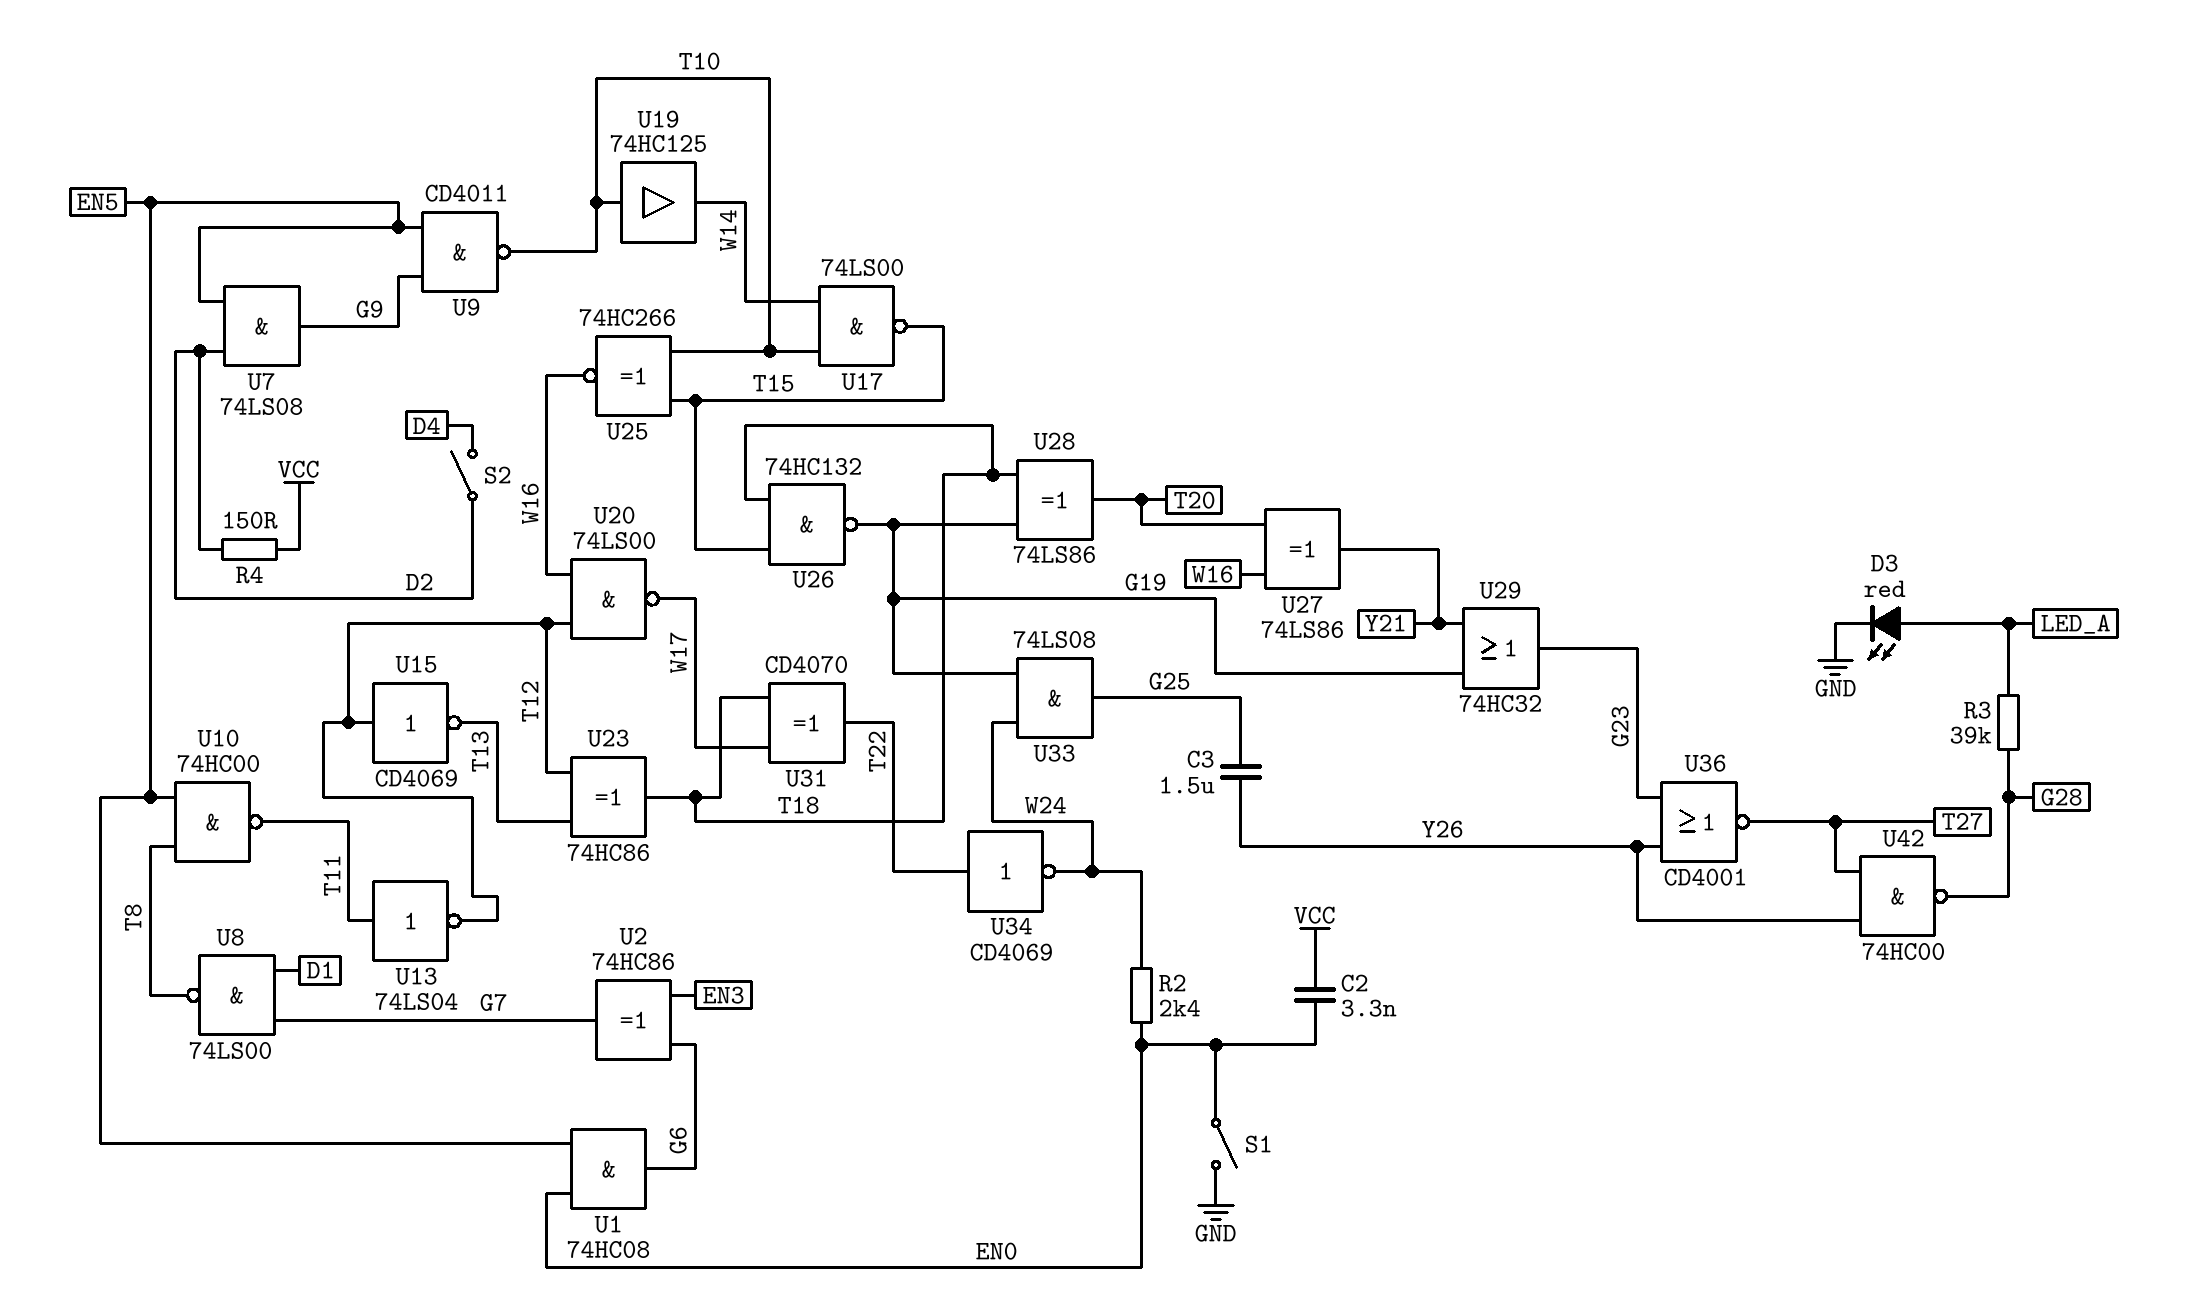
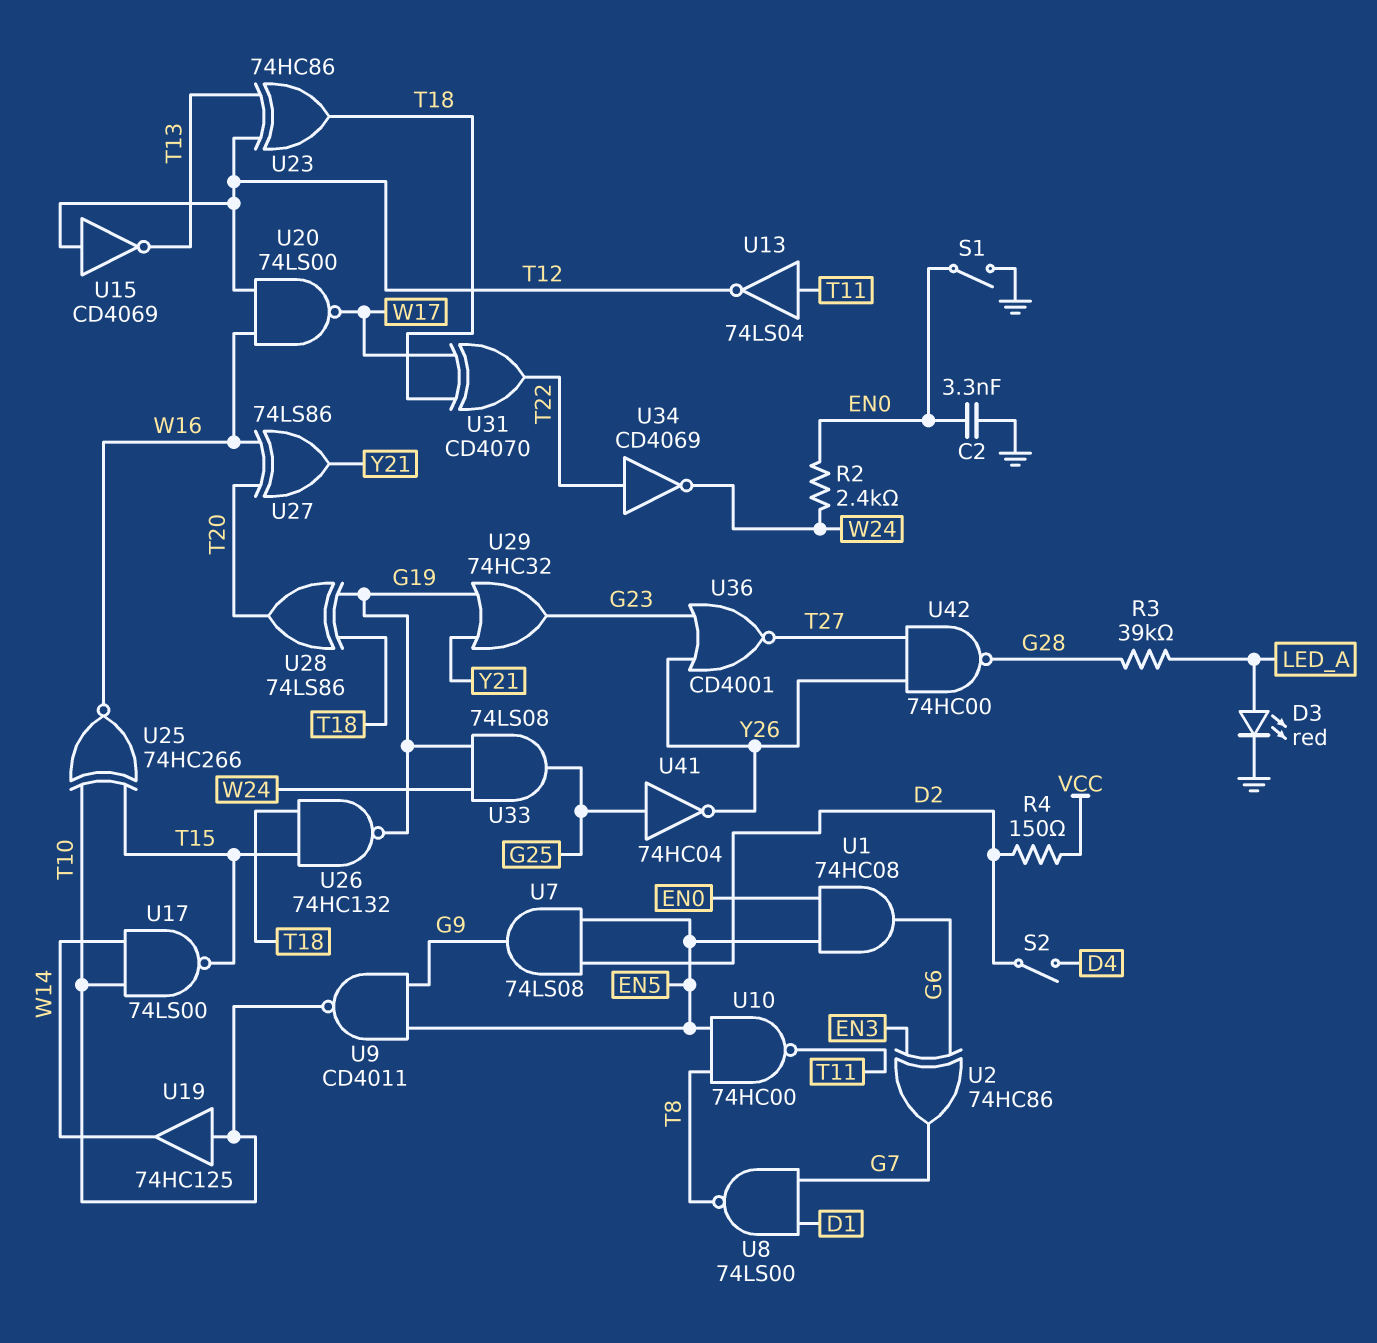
C2: 3.3nF (EN0, VCC) -> 3.3nF (EN0, GND)
C3: 1.5uF (G25, Y26) -> none
U41: none -> NOT 74HC04 (in G25, out Y26)

